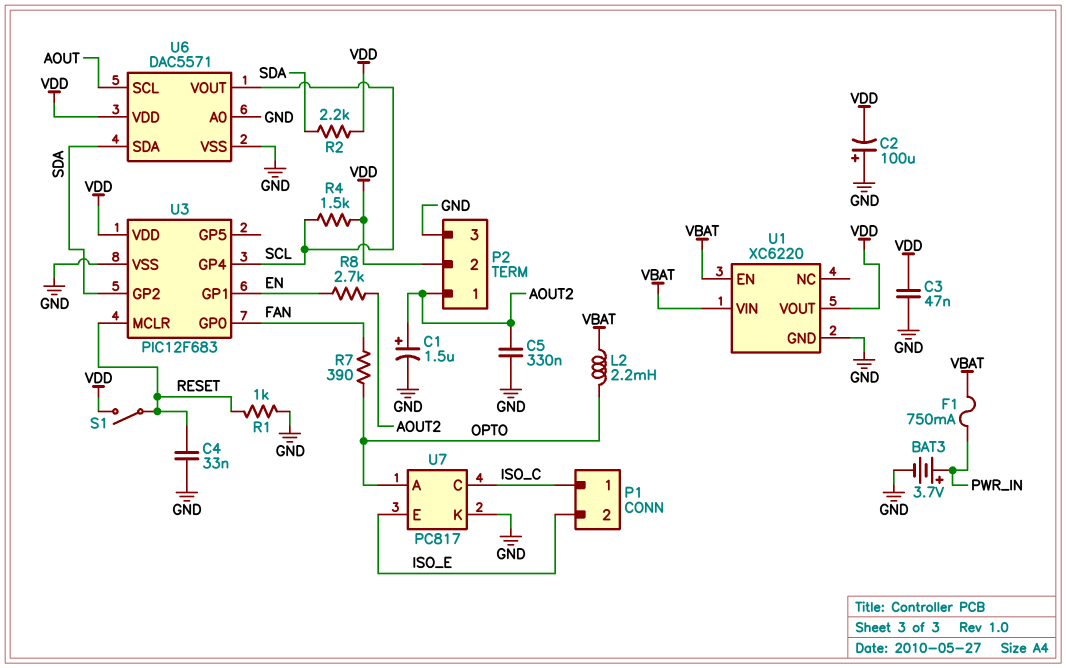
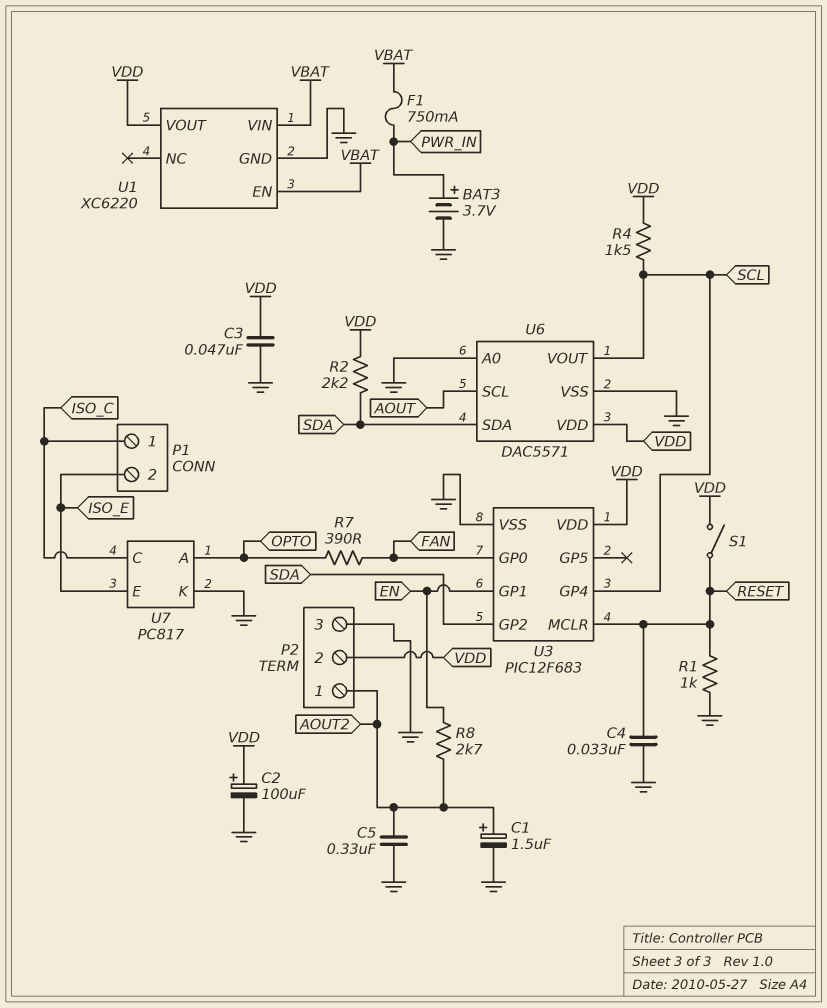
C2: 100uF (plus GND, minus VDD) -> 100uF (plus VDD, minus GND)
L2: 2.2mH (OPTO, VBAT) -> none

